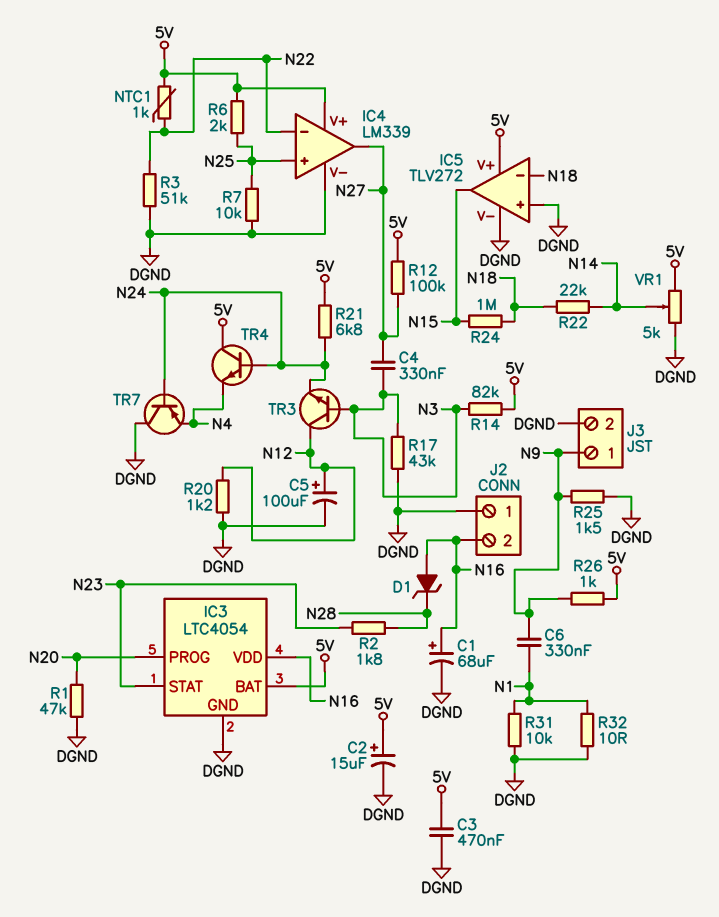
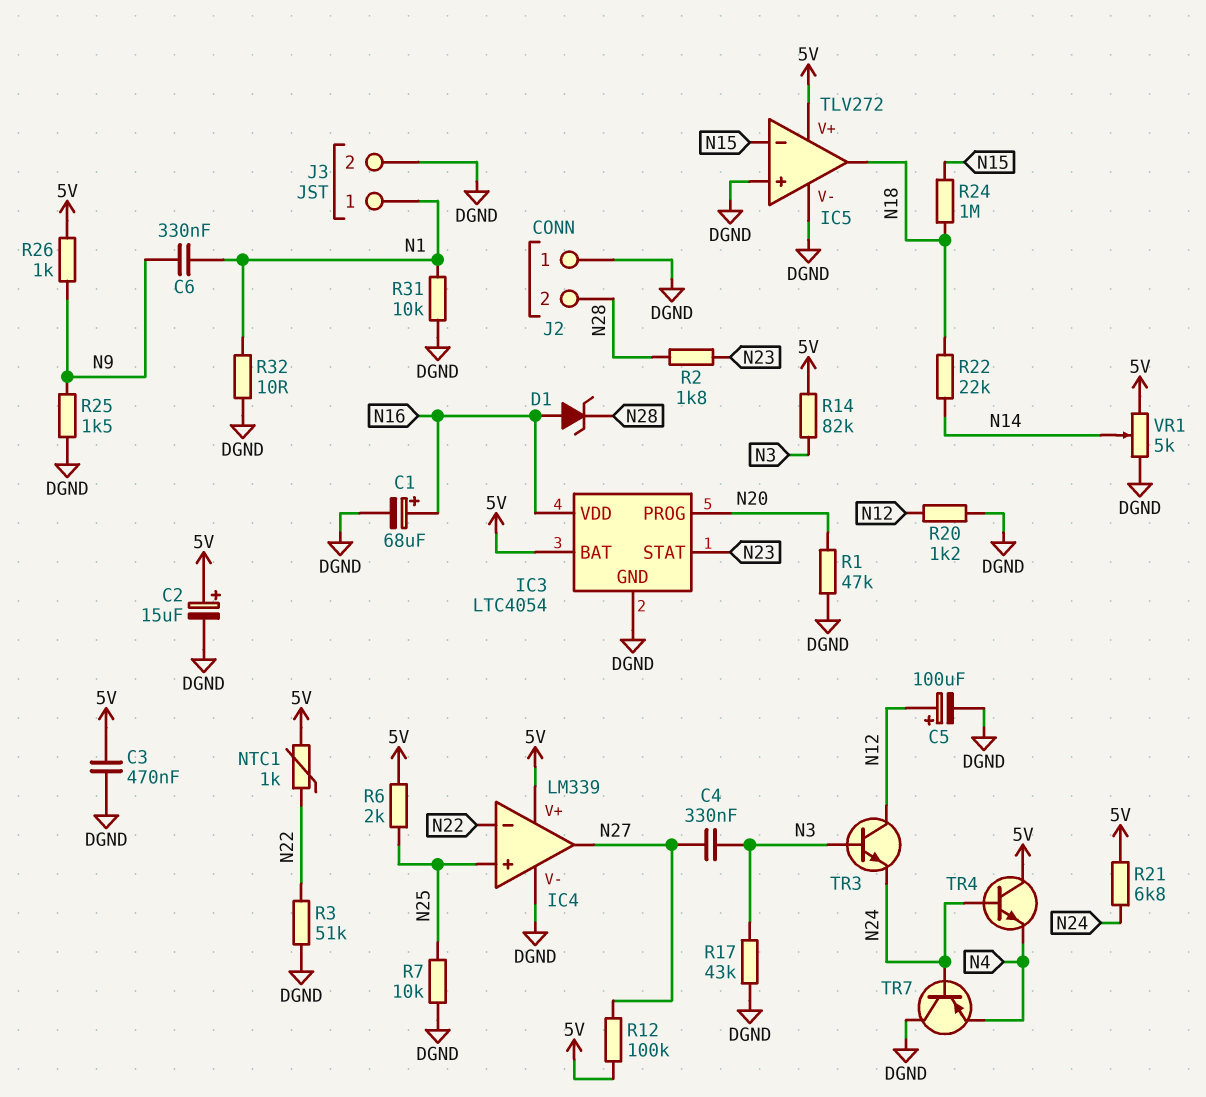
IC5 pin in-: N18 -> N15
IC5 pin out: N15 -> N18
J2 pin 2: N16 -> N28
J3 pin 1: N9 -> N1

